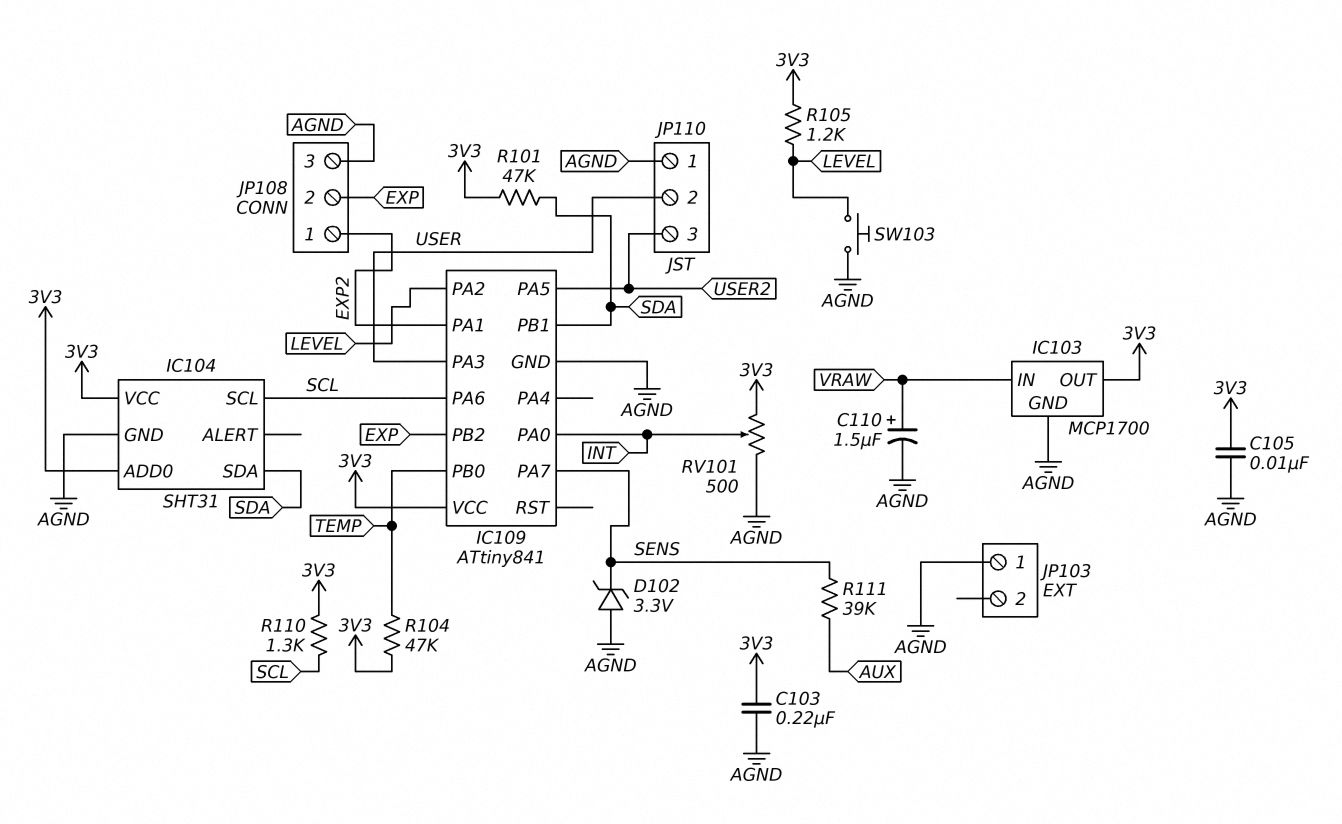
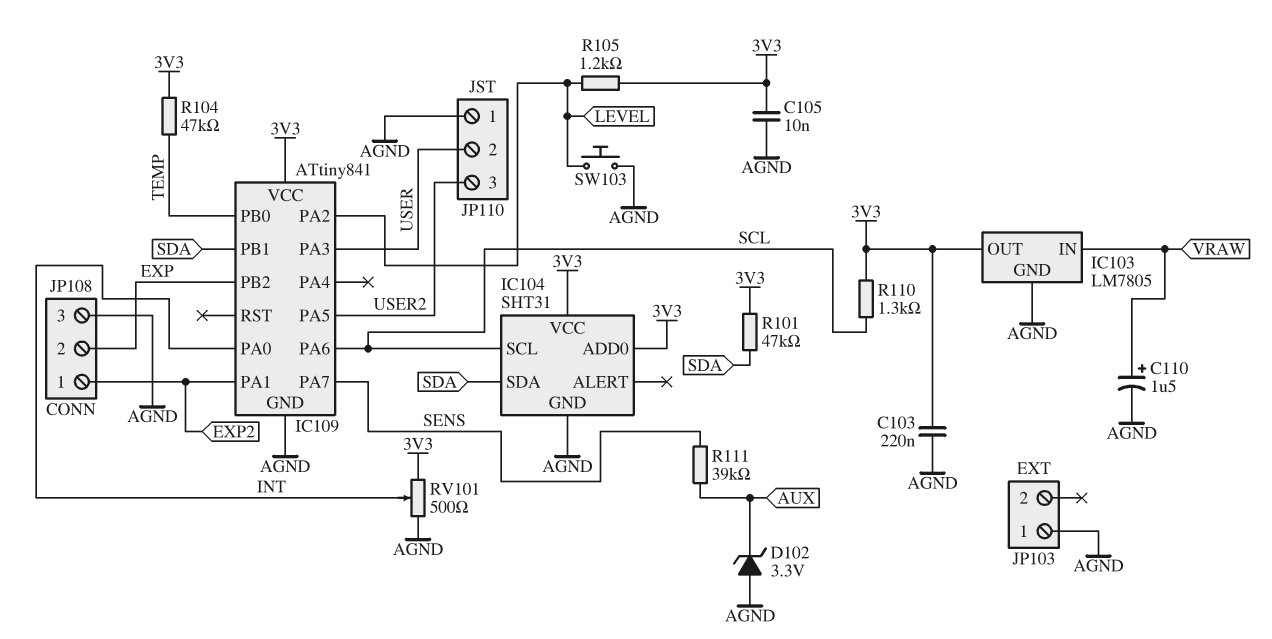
D102: zener 3.3V (A AGND, K SENS) -> zener 3.3V (A AGND, K AUX)
IC103: MCP1700 -> LM7805

